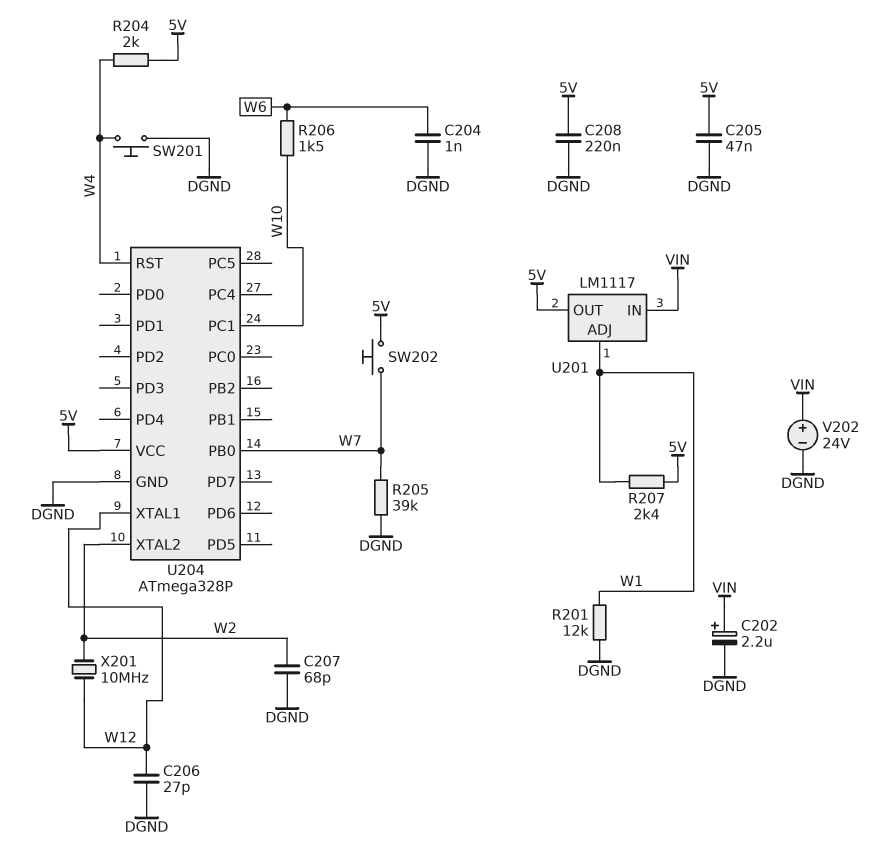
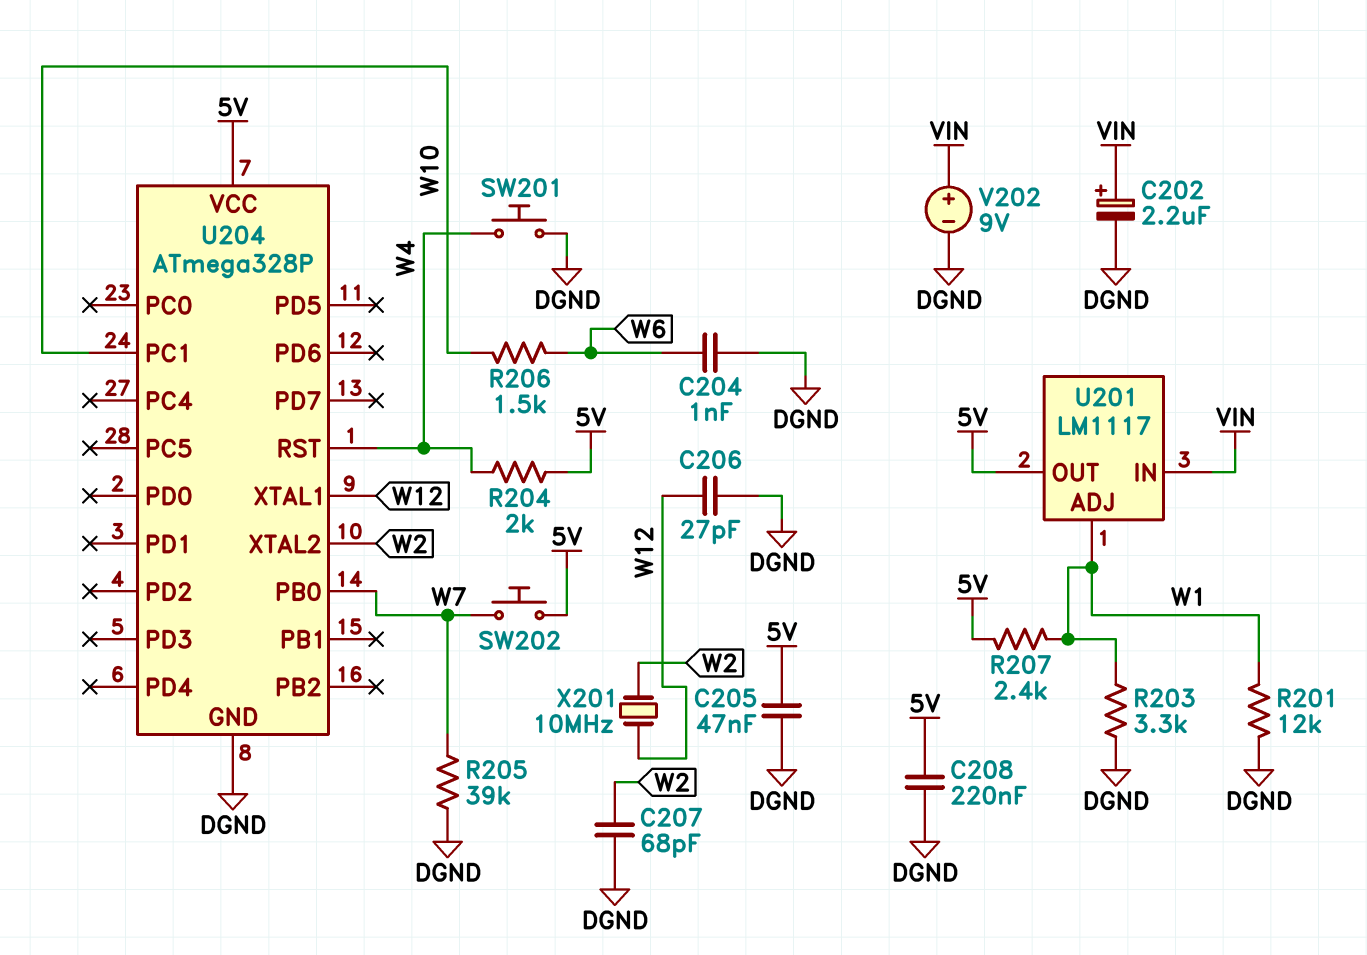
R203: none -> 3.3k (DGND, W1)
V202: 24V (plus VIN, minus DGND) -> 9V (plus VIN, minus DGND)

